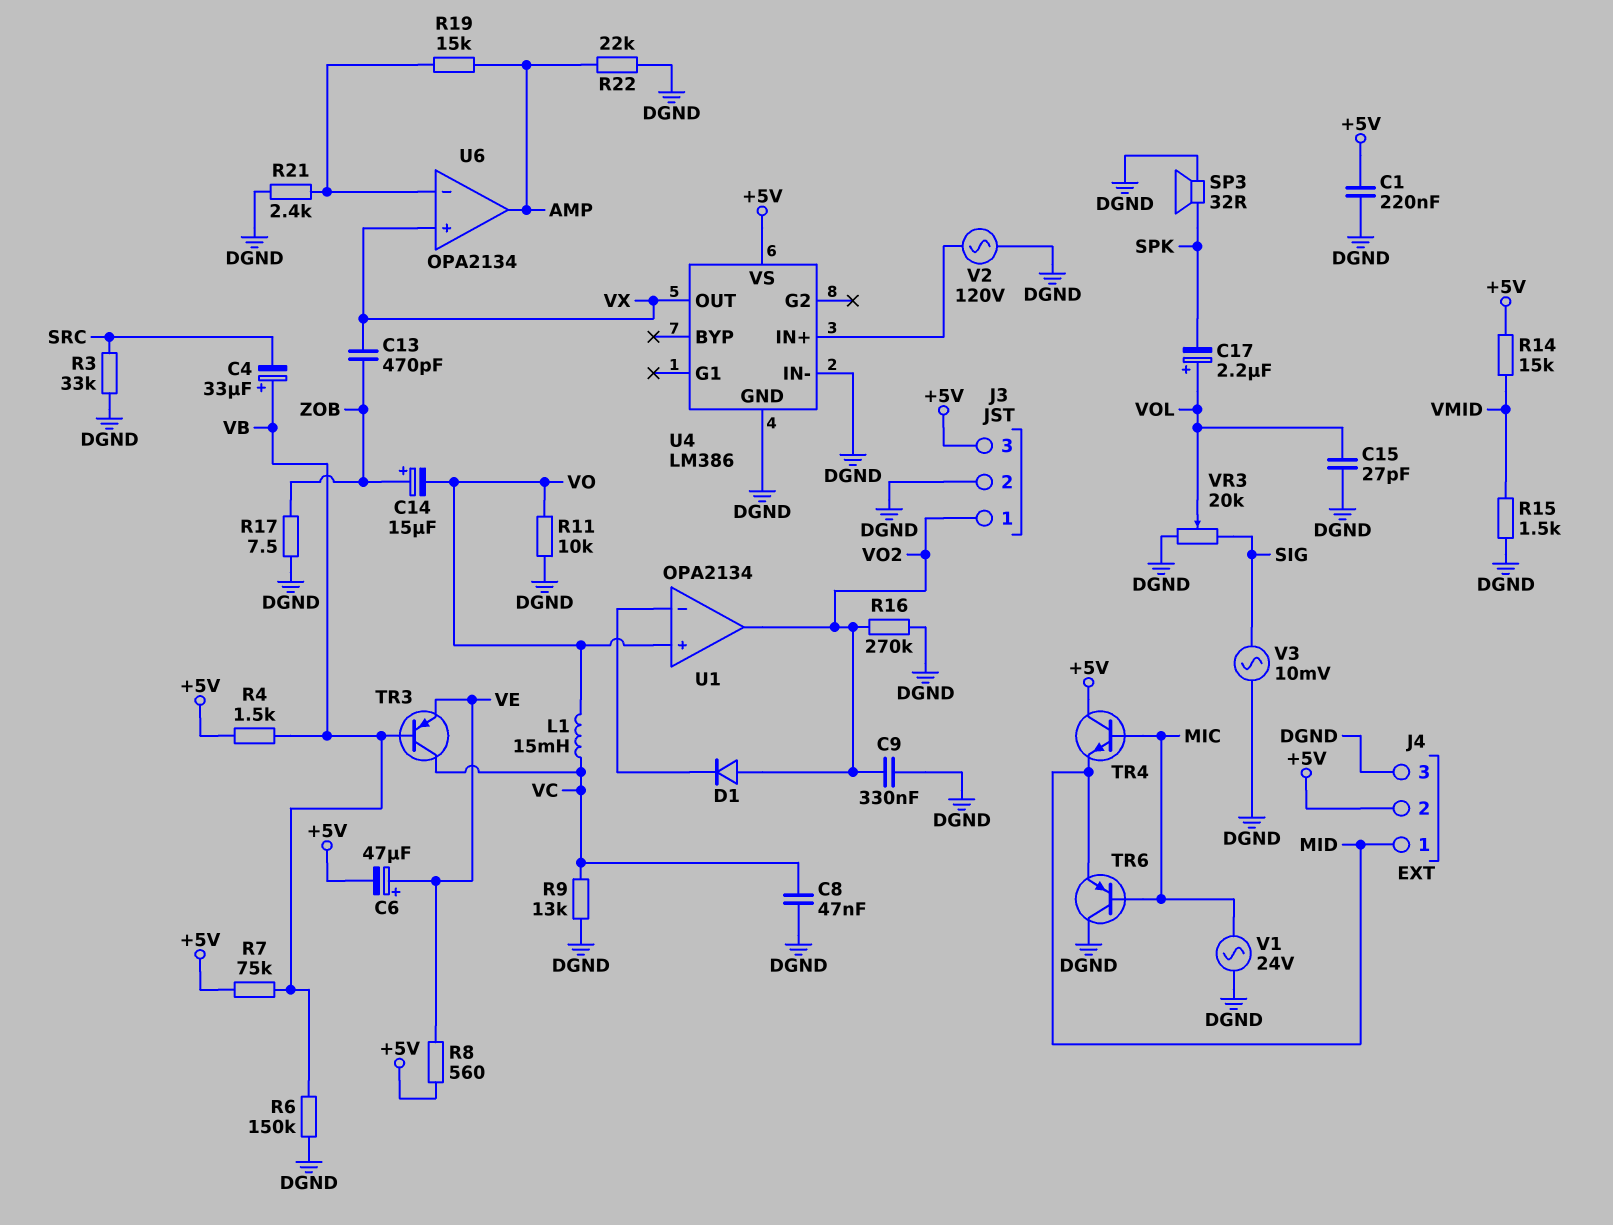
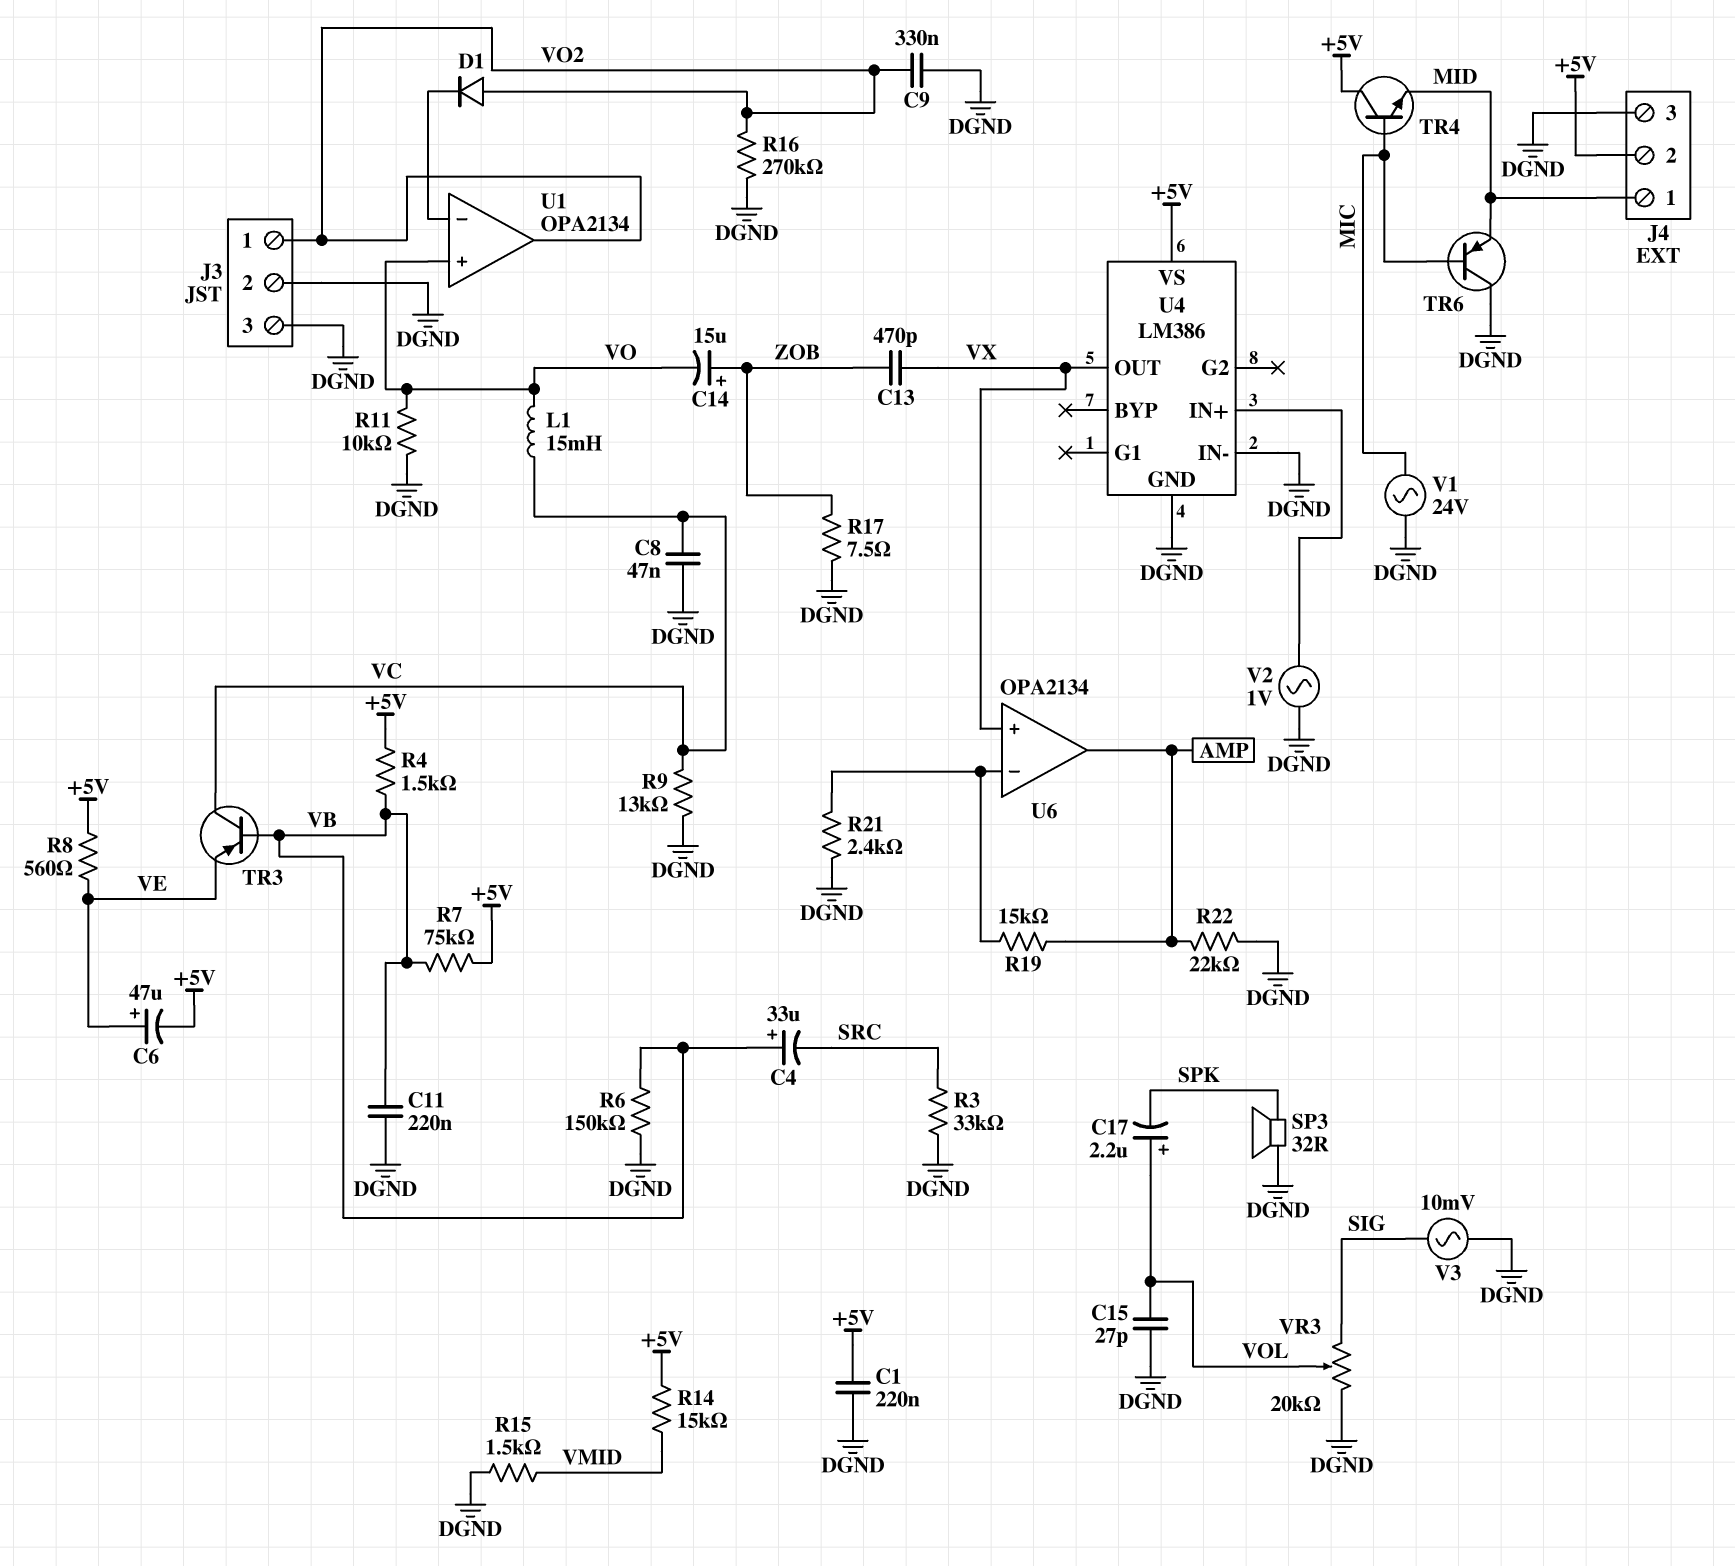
C11: none -> 220nF (DGND, VB)
J3 pin 3: +5V -> DGND
V2: AC 120V (DGND, U4/IN+) -> AC 1V (DGND, U4/IN+)

